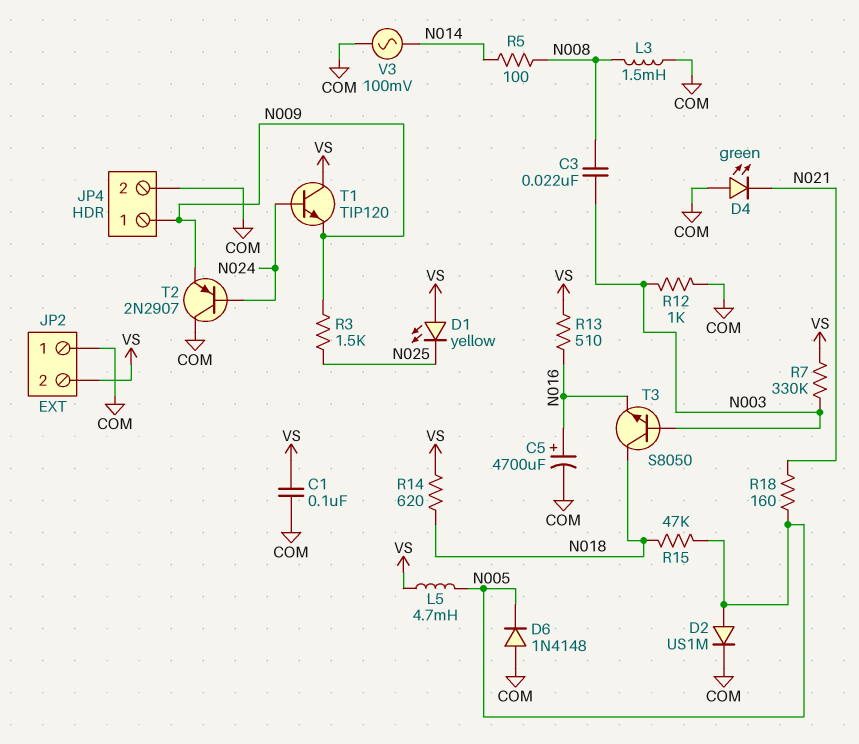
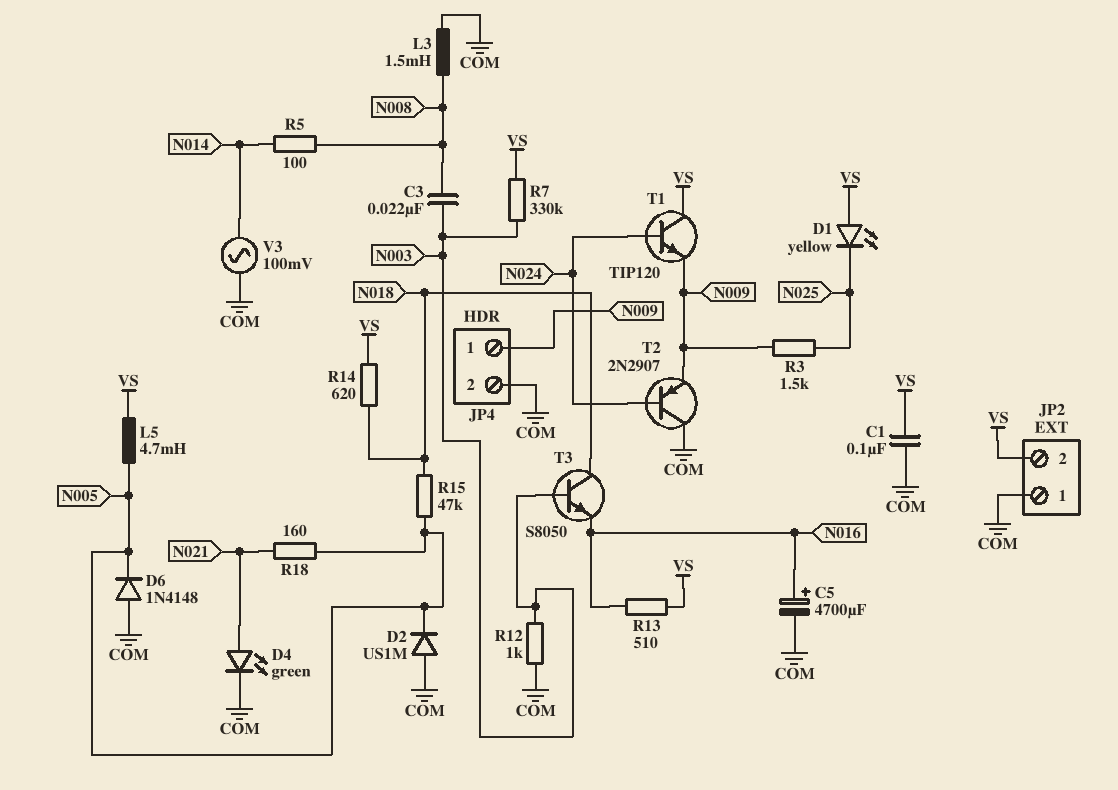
D2: diode US1M (A N005, K COM) -> diode US1M (A COM, K N005)
D4: LED green (A COM, K N021) -> LED green (A N021, K COM)

